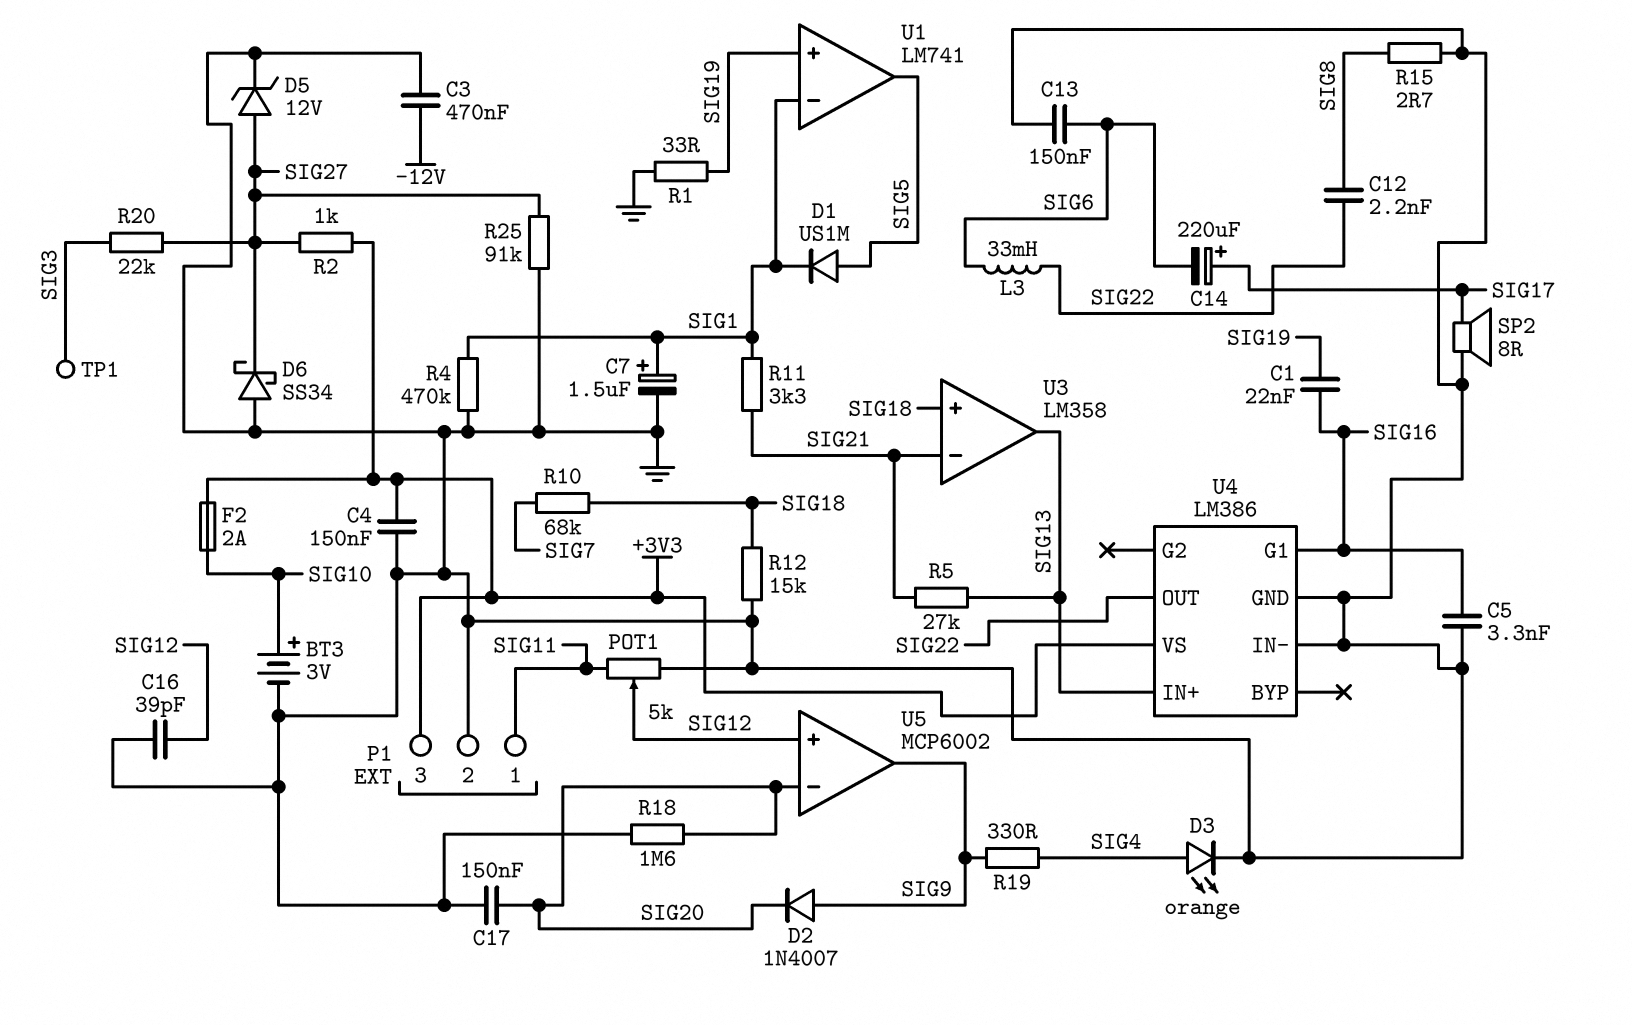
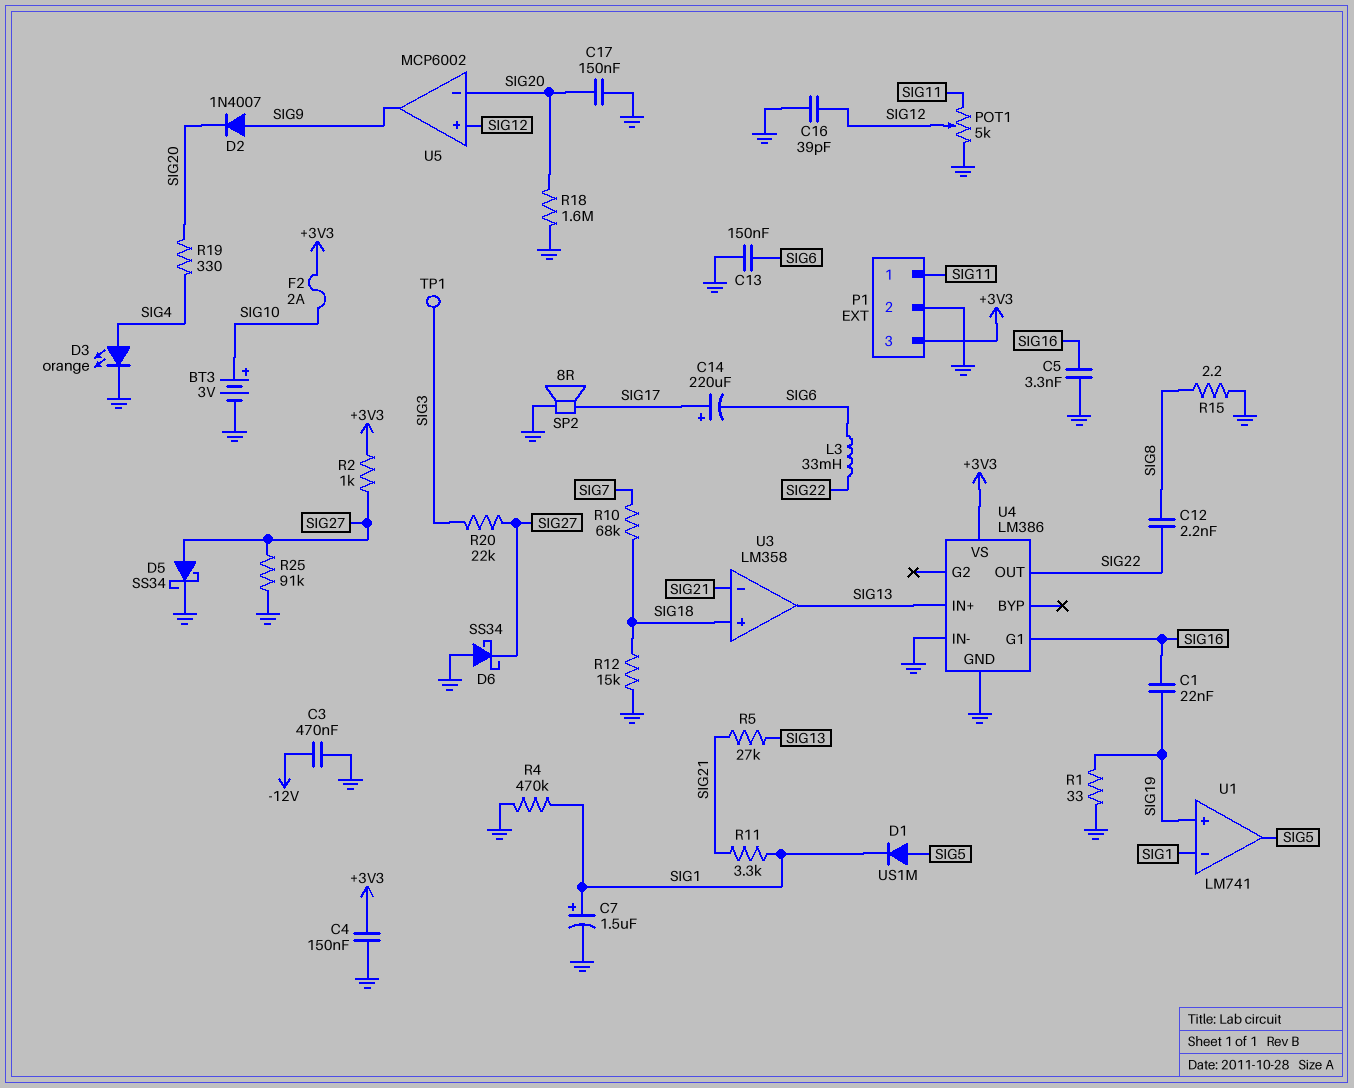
D5: zener 12V (A SIG27, K GND) -> schottky SS34 (A SIG27, K GND)
R15: 2.7 (GND, SIG8) -> 2.2 (GND, SIG8)
R19: 330 (SIG4, SIG9) -> 330 (SIG4, SIG20)

